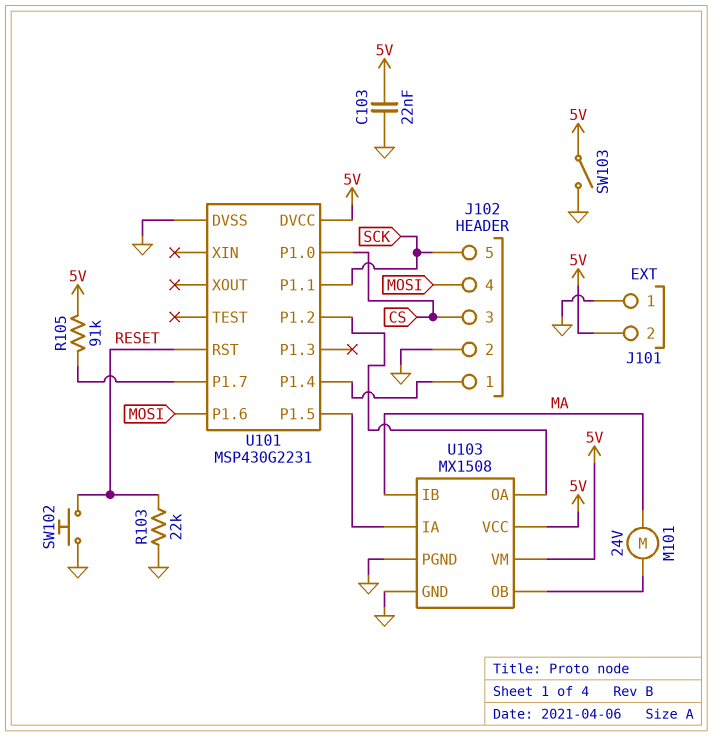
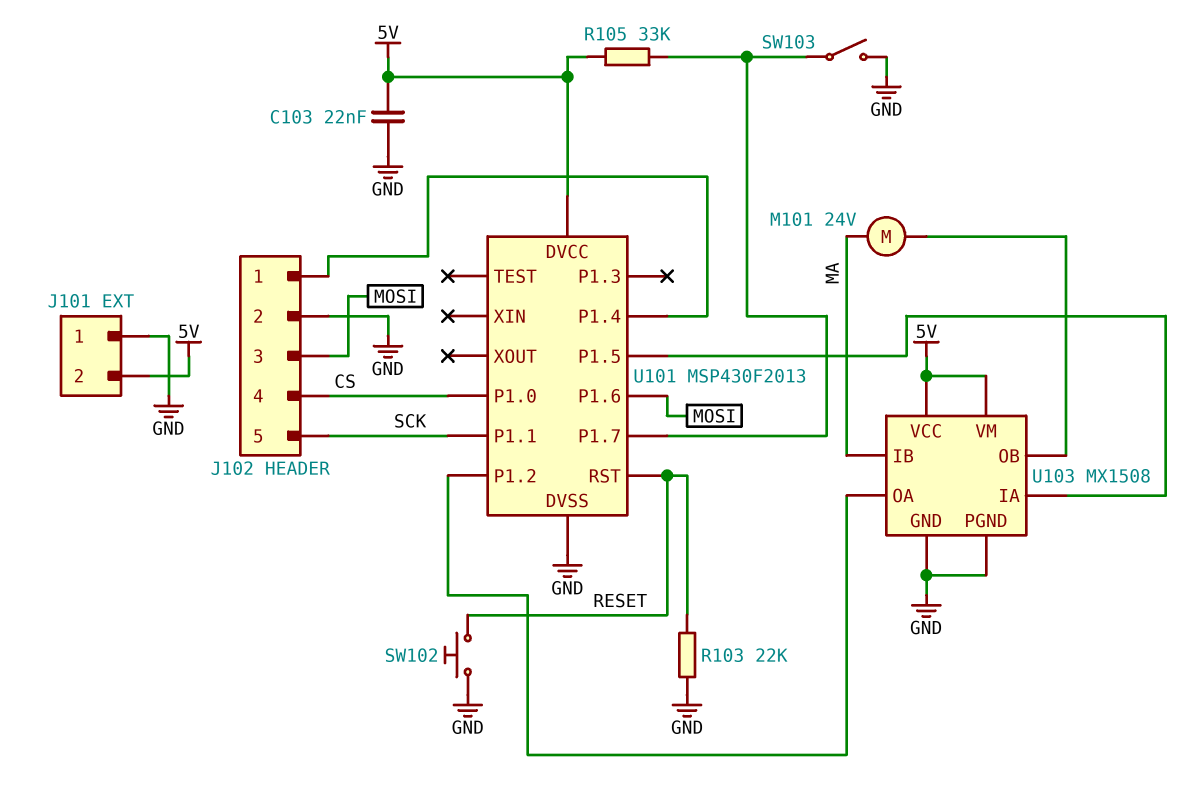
J102 pin 3: CS -> MOSI
J102 pin 4: MOSI -> CS
R105: 91k (5V, U101/P1.7) -> 33k (5V, U101/P1.7)
SW103: switch (5V, GND) -> switch (GND, U101/P1.7)
U101: MSP430G2231 -> MSP430F2013

